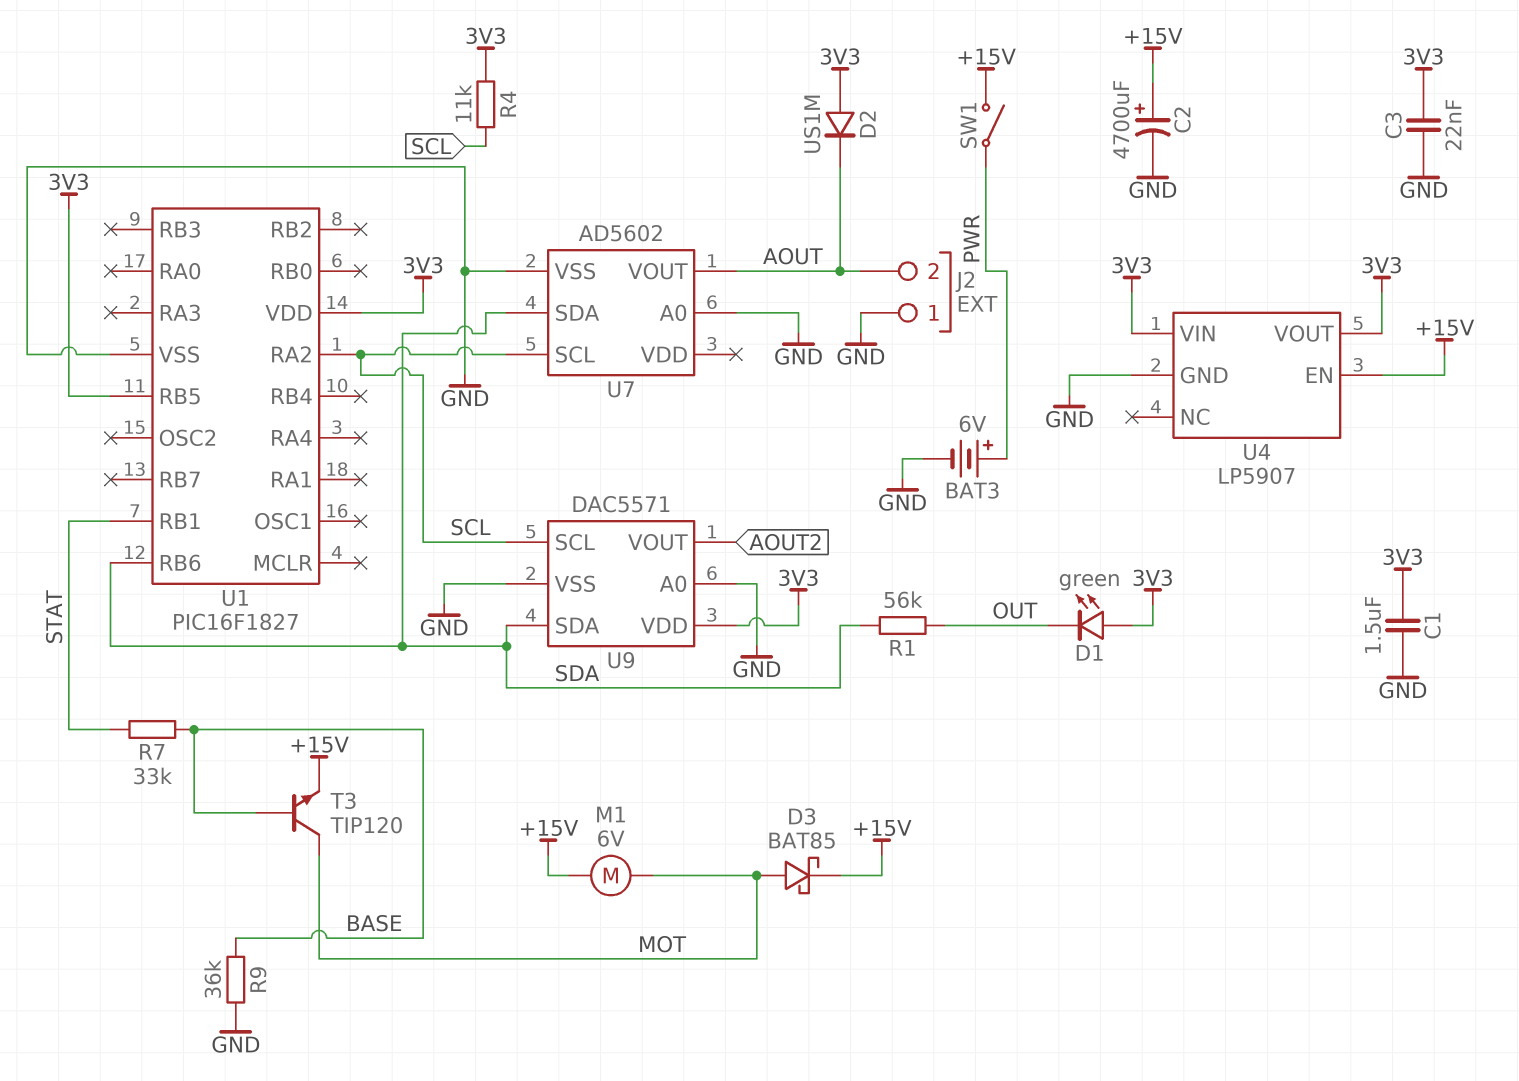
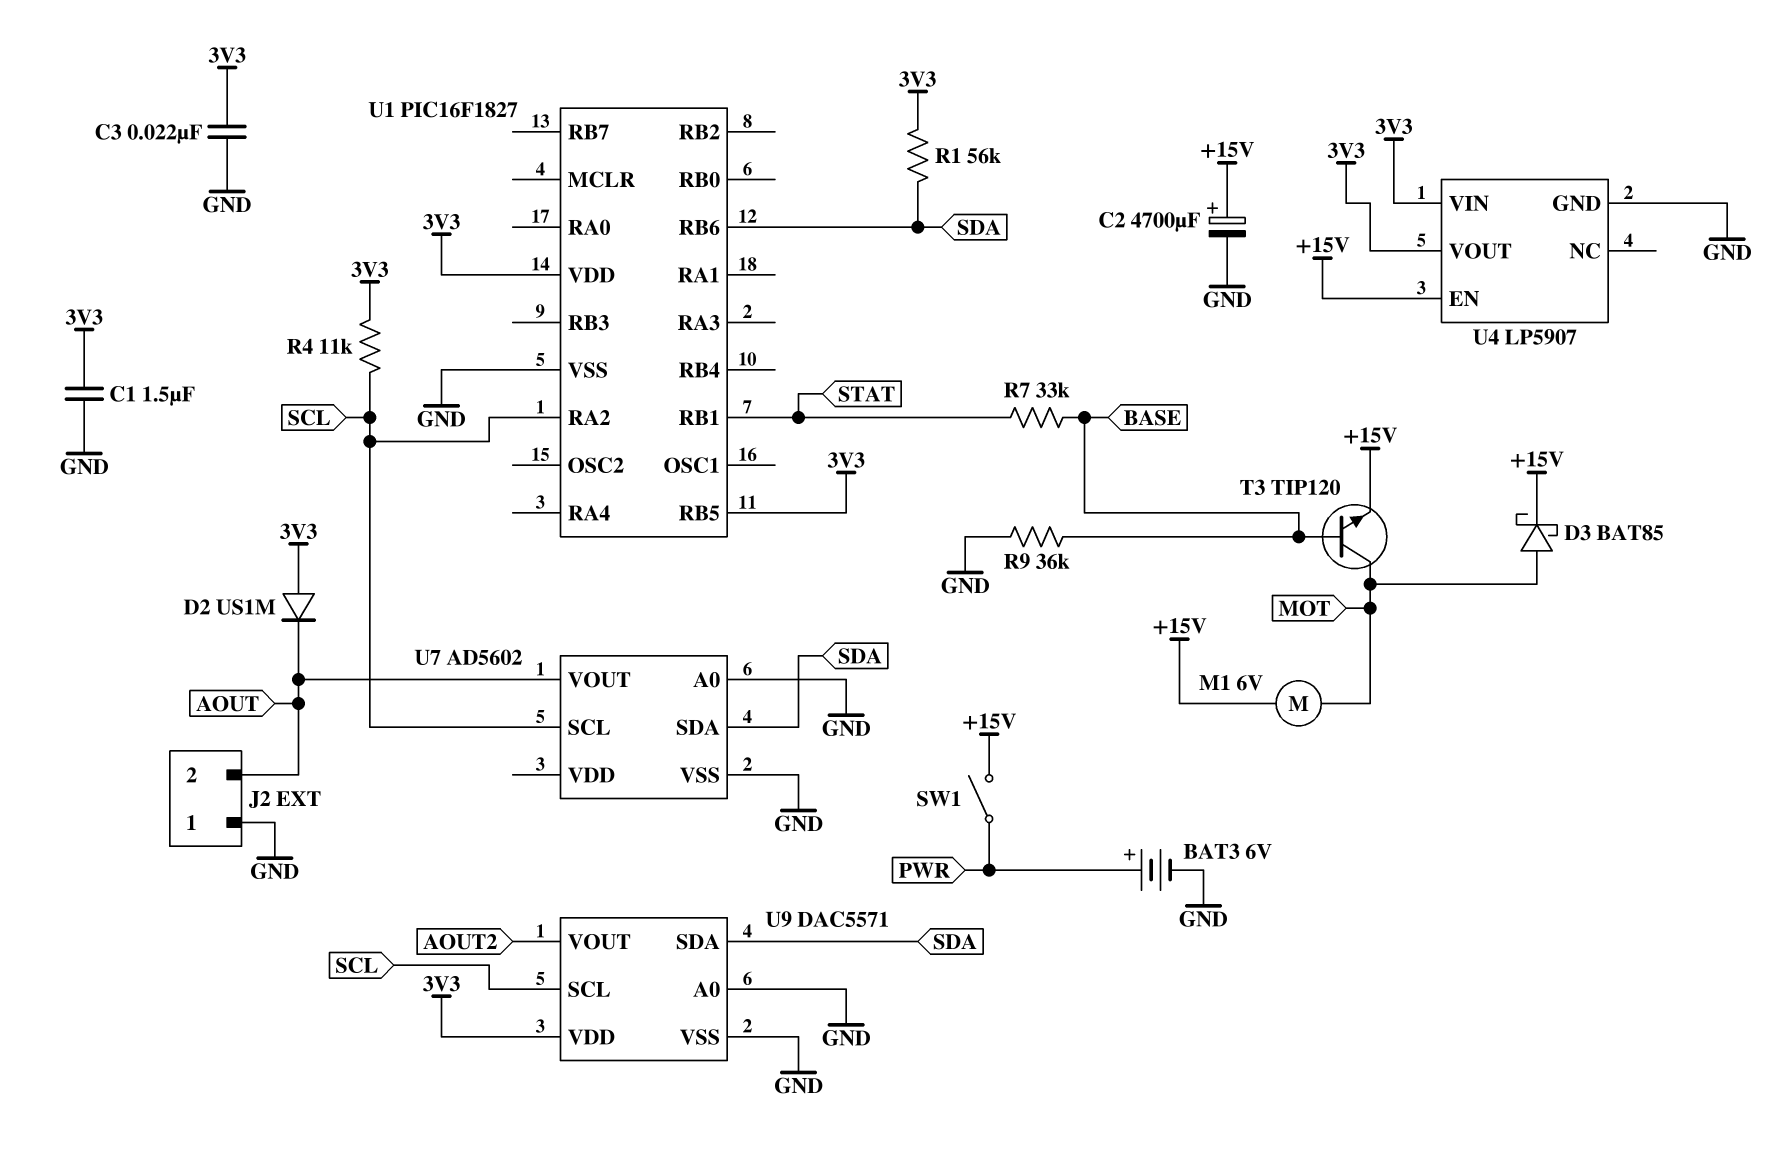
D1: LED green (A 3V3, K OUT) -> none
R1: 56k (OUT, SDA) -> 56k (3V3, SDA)

